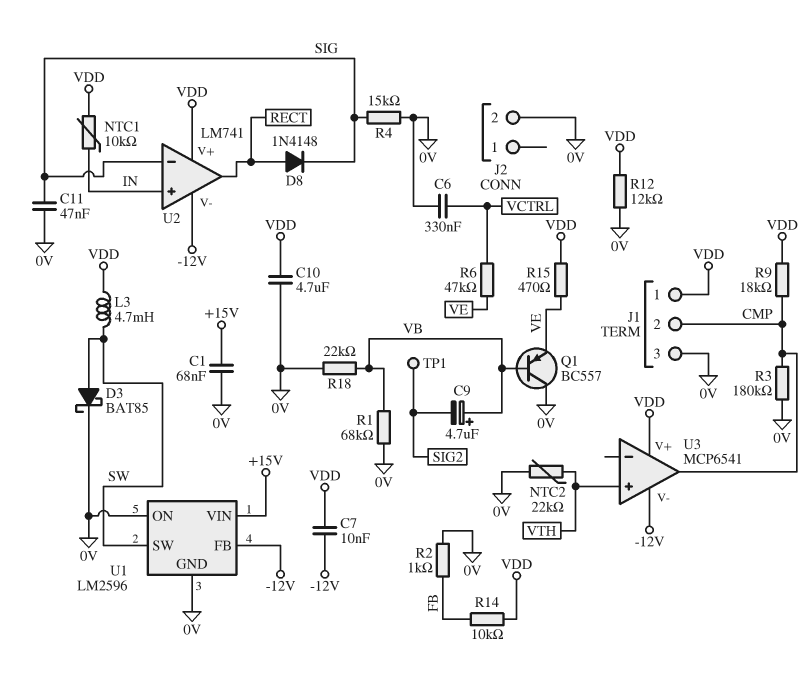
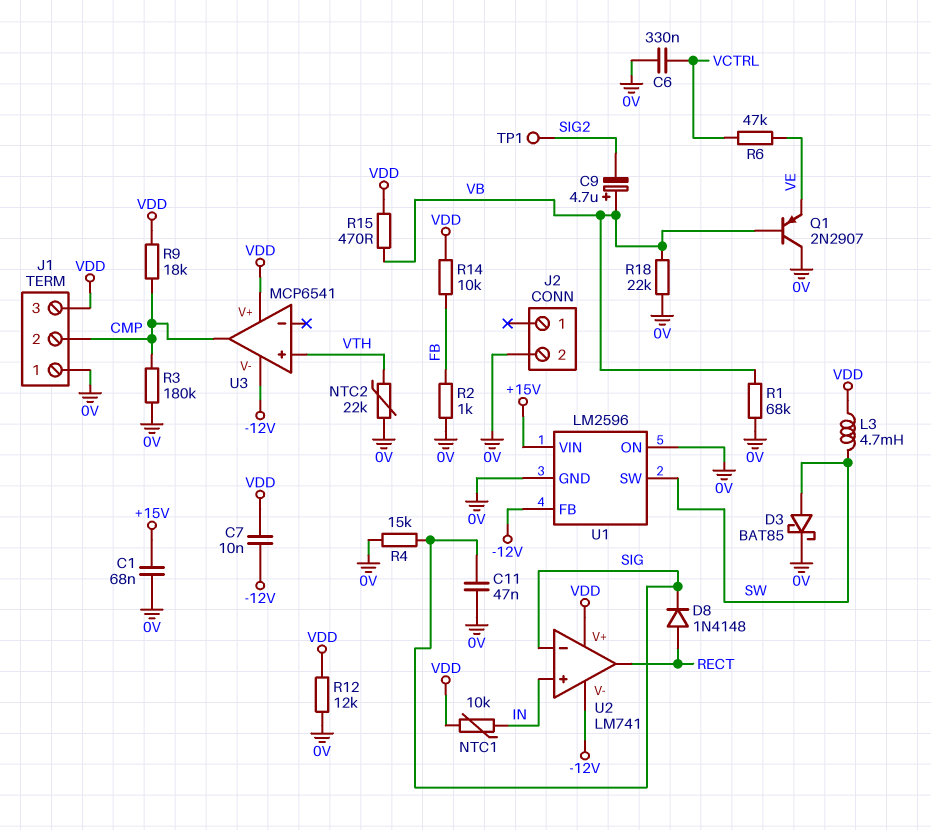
C10: 4.7uF (0V, VDD) -> none
J1 pin 1: VDD -> 0V
J1 pin 3: 0V -> VDD
Q1: PNP BC557 (B VB, C 0V, E VE) -> PNP 2N2907 (B VB, C 0V, E VE)
R15: 470 (VDD, VE) -> 470 (VB, VDD)

